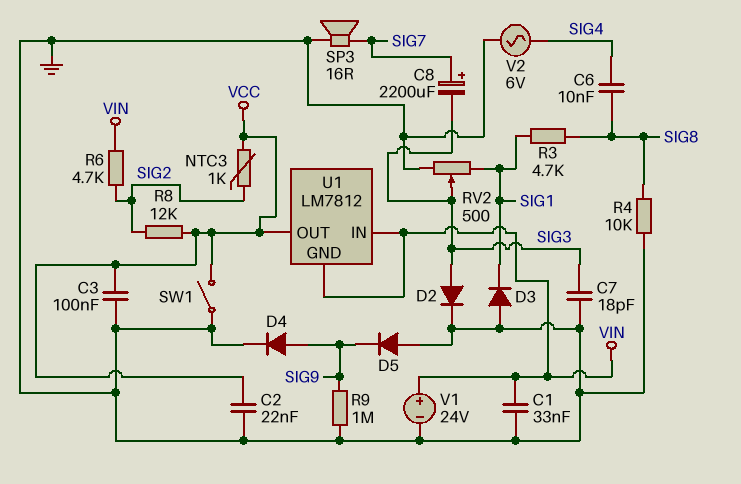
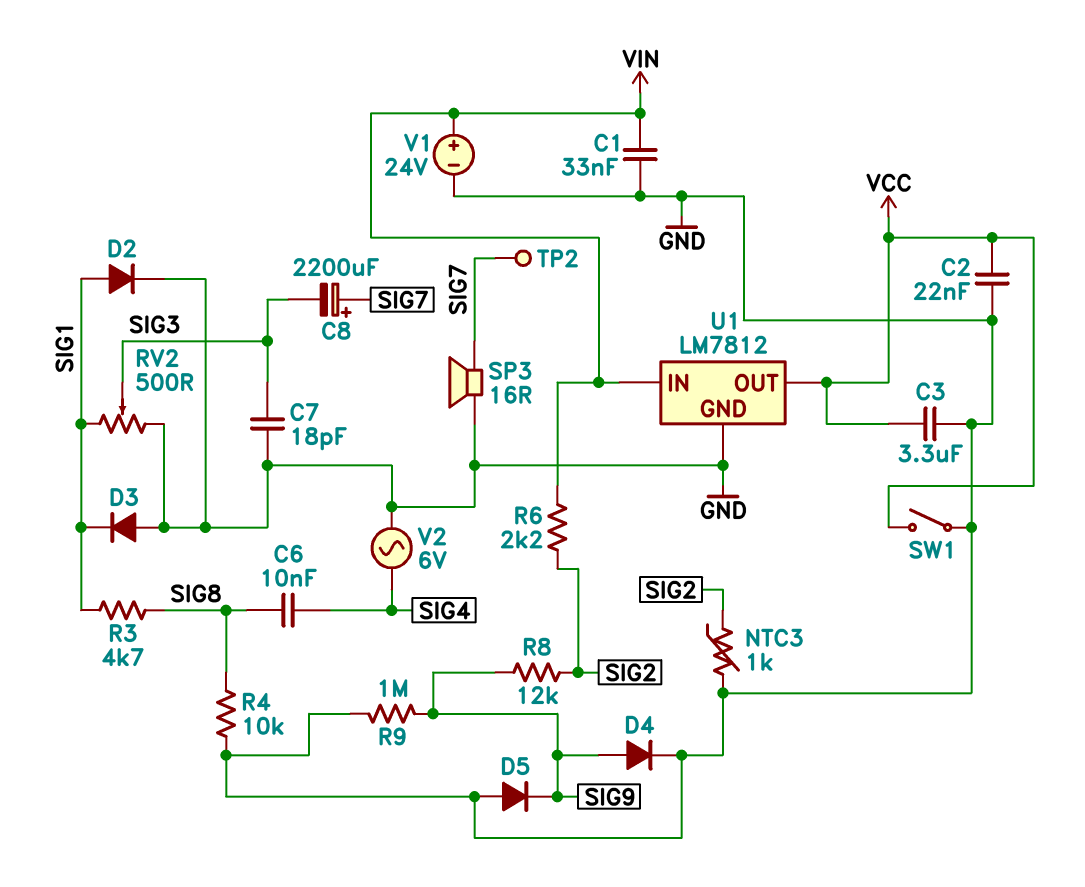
C3: 100nF (GND, VCC) -> 3.3uF (GND, VCC)
D2: diode (A SIG3, K GND) -> diode (A SIG1, K GND)
NTC3: 1k (SIG2, VCC) -> 1k (GND, SIG2)
R6: 4.7k (SIG2, VIN) -> 2.2k (SIG2, VIN)
R8: 12k (SIG2, VCC) -> 12k (SIG2, SIG9)
TP2: none -> test point (SIG7)
U1 pin GND: VIN -> GND

